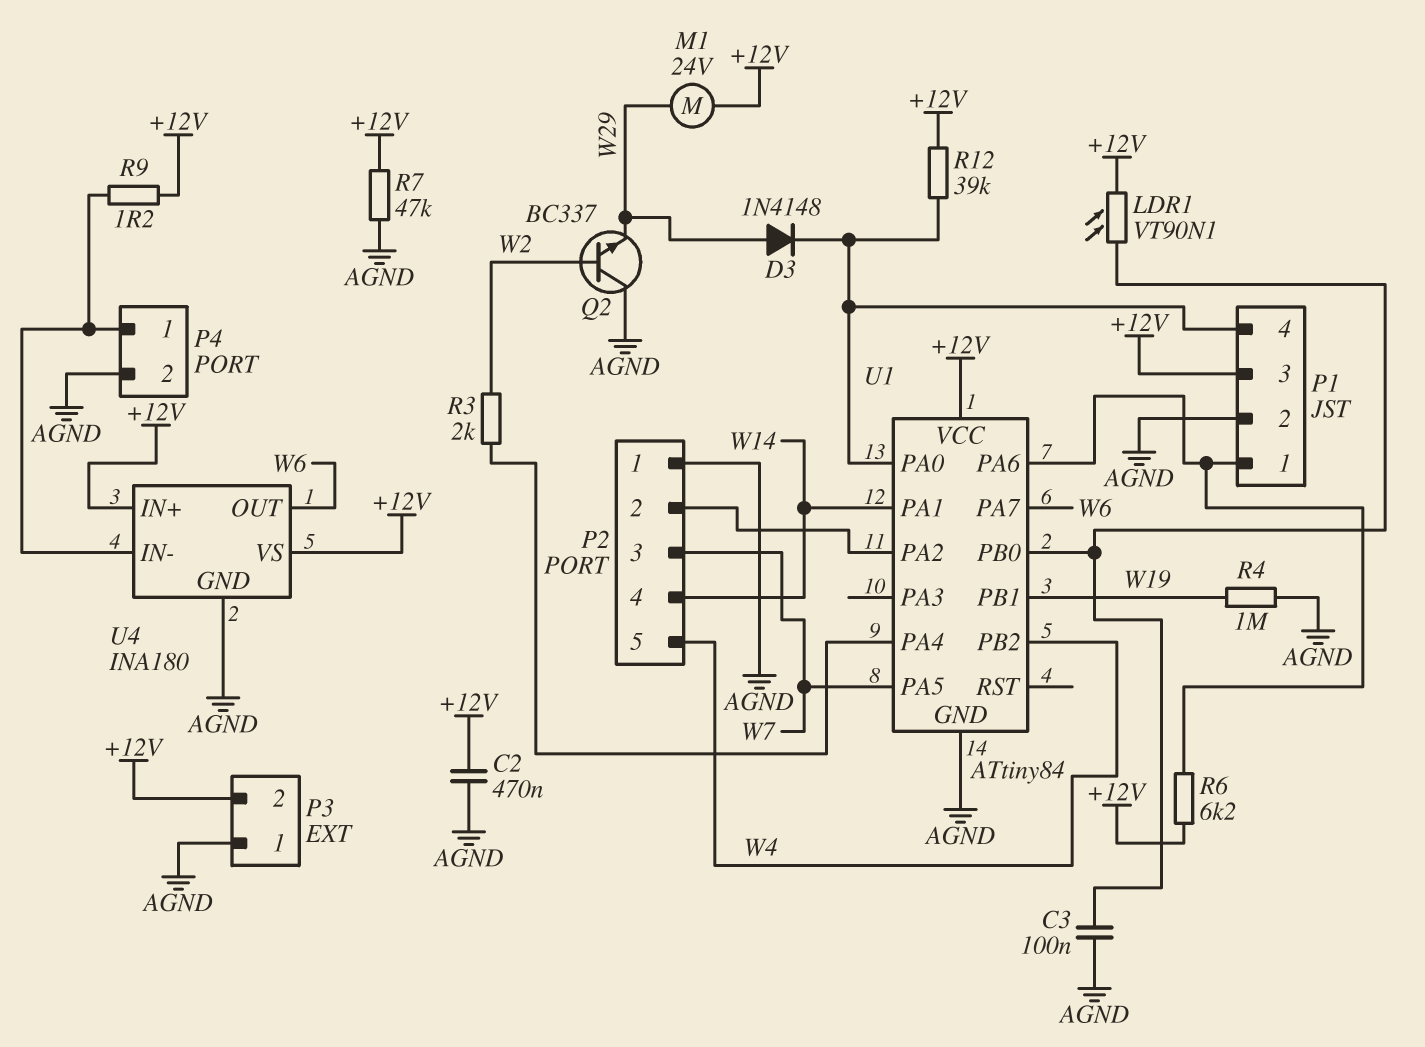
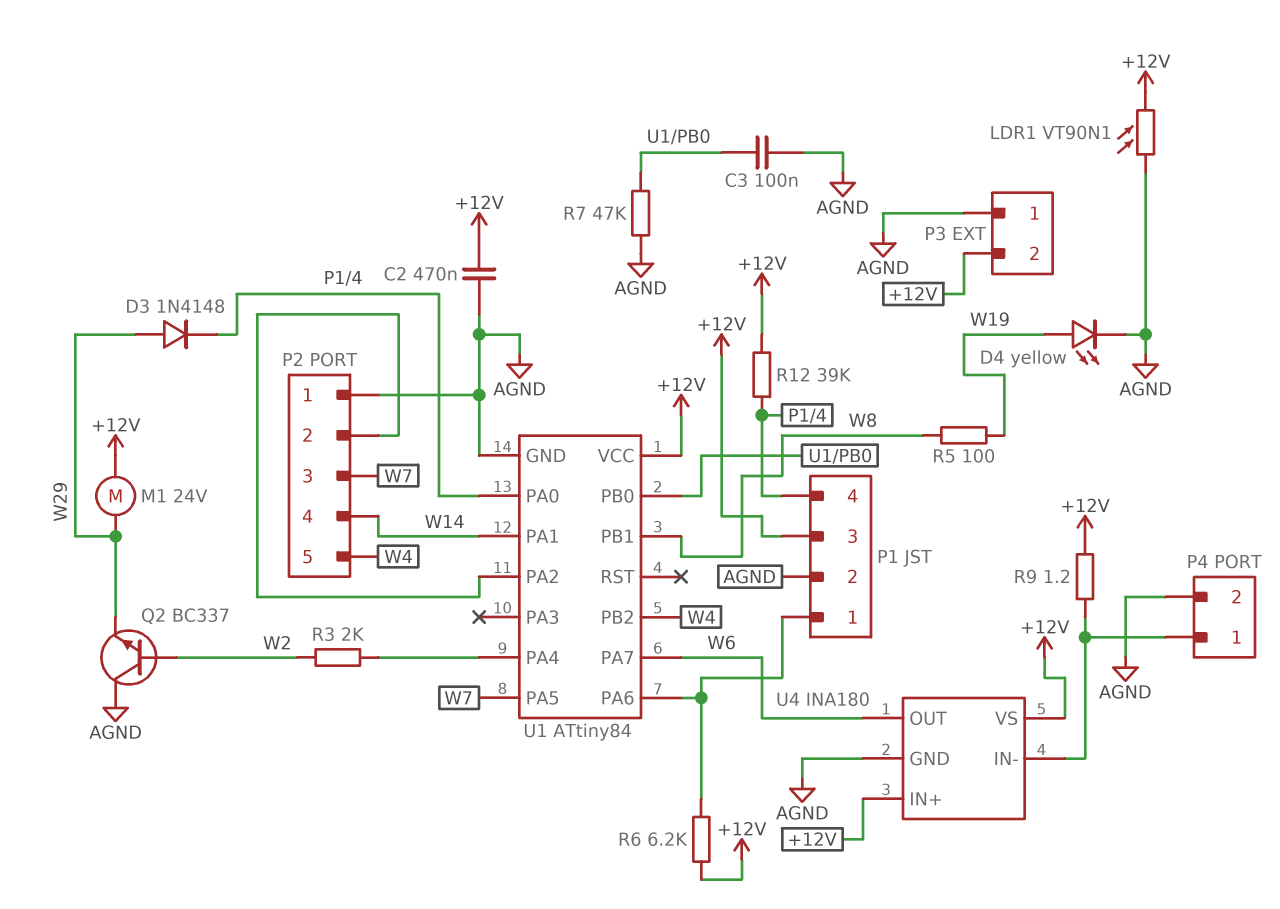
D4: none -> LED yellow (A W19, K AGND)
LDR1: VT90N1 (+12V, U1/PB0) -> VT90N1 (+12V, AGND)
R4: 1M (AGND, W19) -> none
R5: none -> 100 (W8, W19)
R7: 47k (+12V, AGND) -> 47k (AGND, U1/PB0)
U1 pin PB1: W19 -> W8

